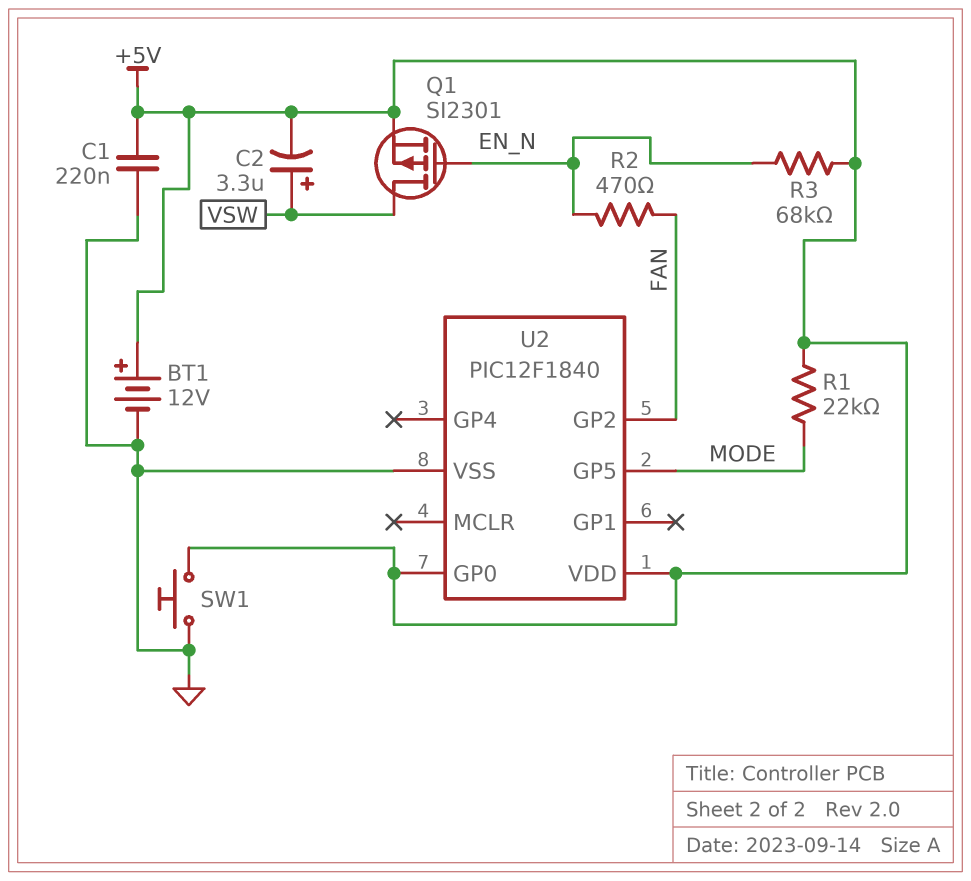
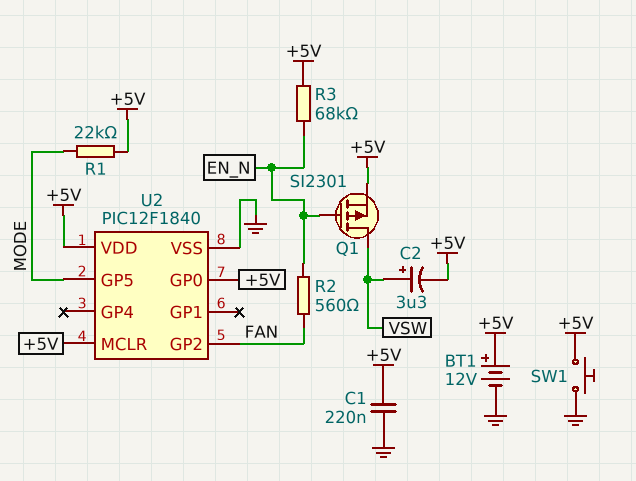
R2: 470 (EN_N, FAN) -> 560 (EN_N, FAN)
U2 pin MCLR: none -> +5V

